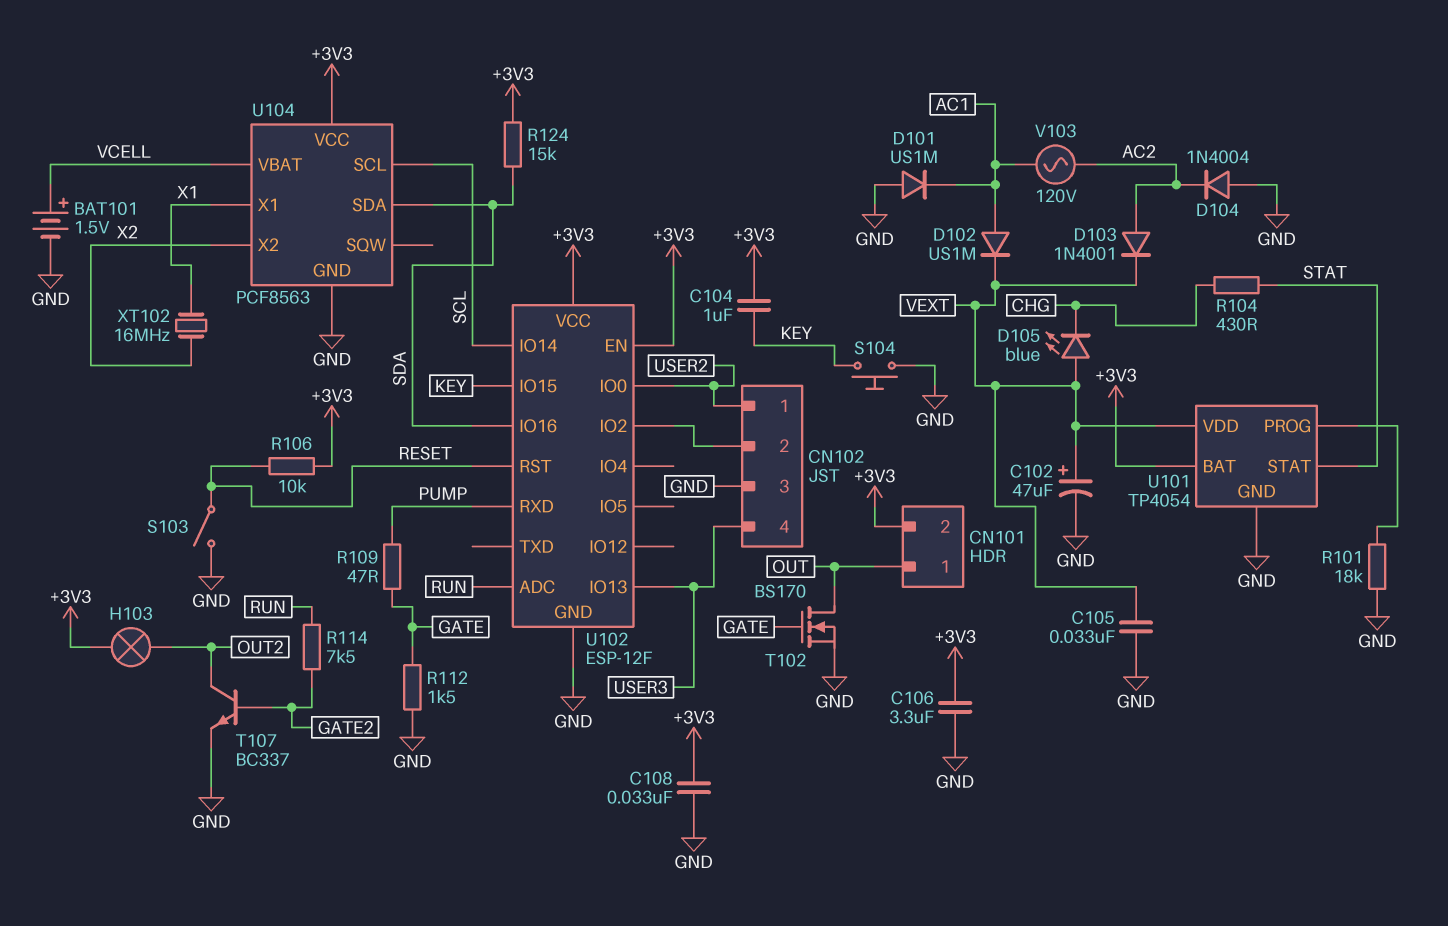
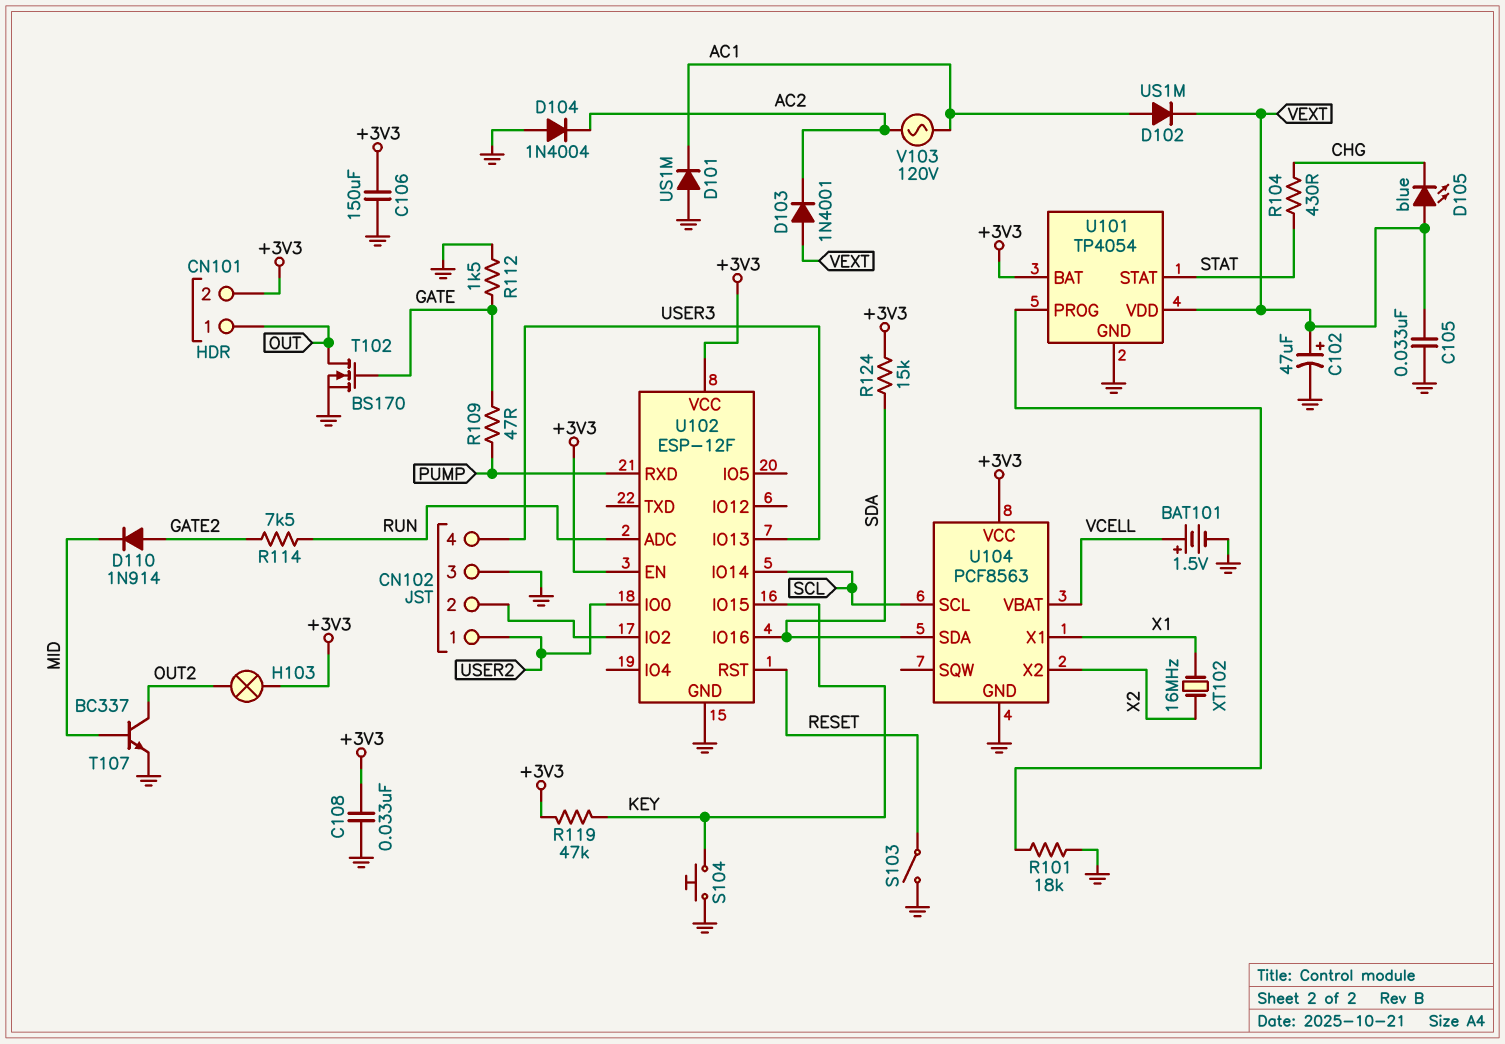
C104: 1uF (+3V3, KEY) -> none
C106: 3.3uF (+3V3, GND) -> 150uF (+3V3, GND)
D103: diode 1N4001 (A AC2, K VEXT) -> diode 1N4001 (A VEXT, K AC2)
D110: none -> diode 1N914 (A GATE2, K MID)
R106: 10k (+3V3, RESET) -> none
R119: none -> 47k (+3V3, KEY)
T107: NPN BC337 (B GATE2, C OUT2, E GND) -> NPN BC337 (B MID, C OUT2, E GND)

